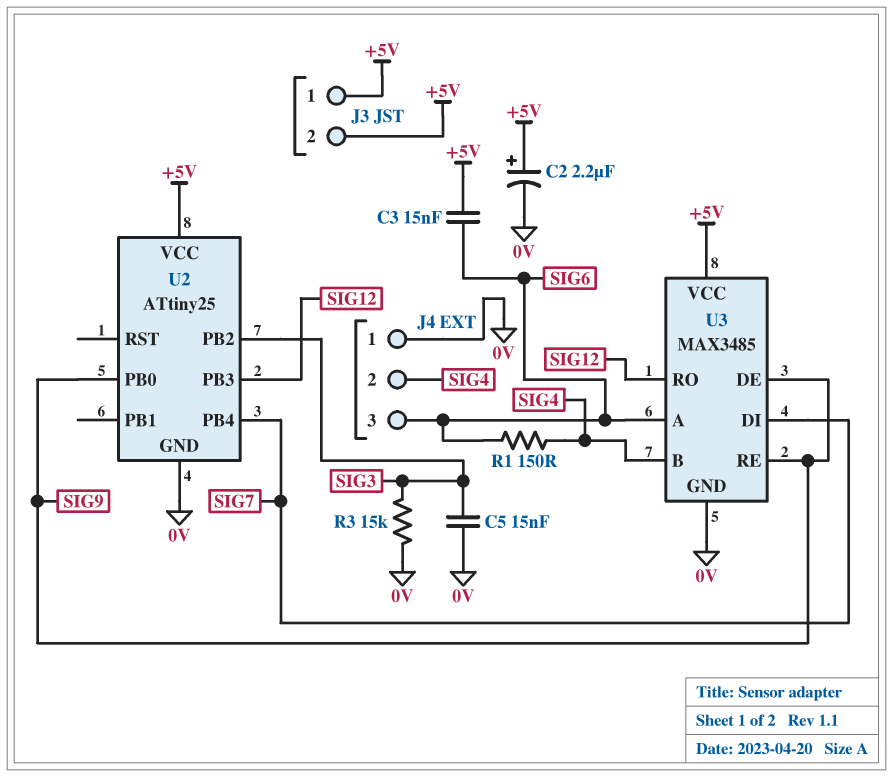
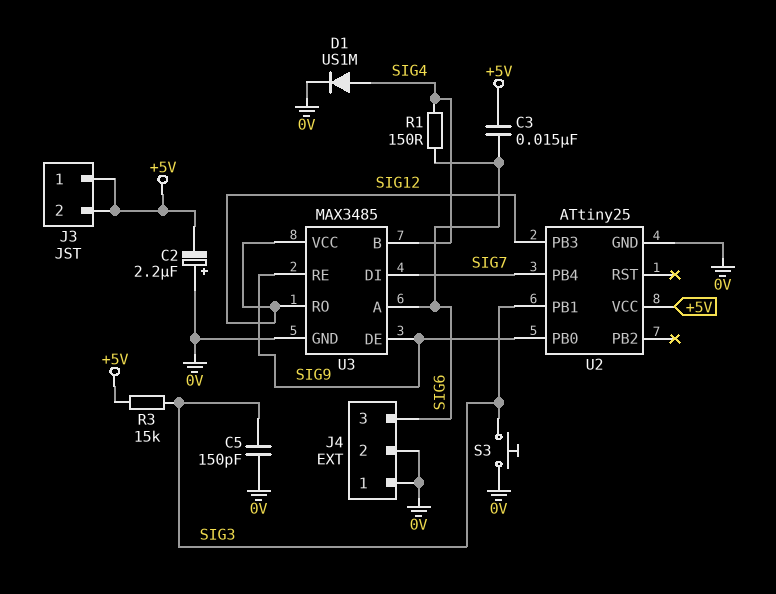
C2: 2.2uF (plus +5V, minus 0V) -> 2.2uF (plus 0V, minus +5V)
C5: 15nF (0V, SIG3) -> 150pF (0V, SIG3)
D1: none -> diode US1M (A SIG4, K 0V)
J4 pin 2: SIG4 -> 0V
R3: 15k (0V, SIG3) -> 15k (+5V, SIG3)
S3: none -> button (0V, SIG3)
U2 pin PB1: none -> SIG3
U2 pin PB2: SIG3 -> none
U3 pin VCC: +5V -> SIG12

